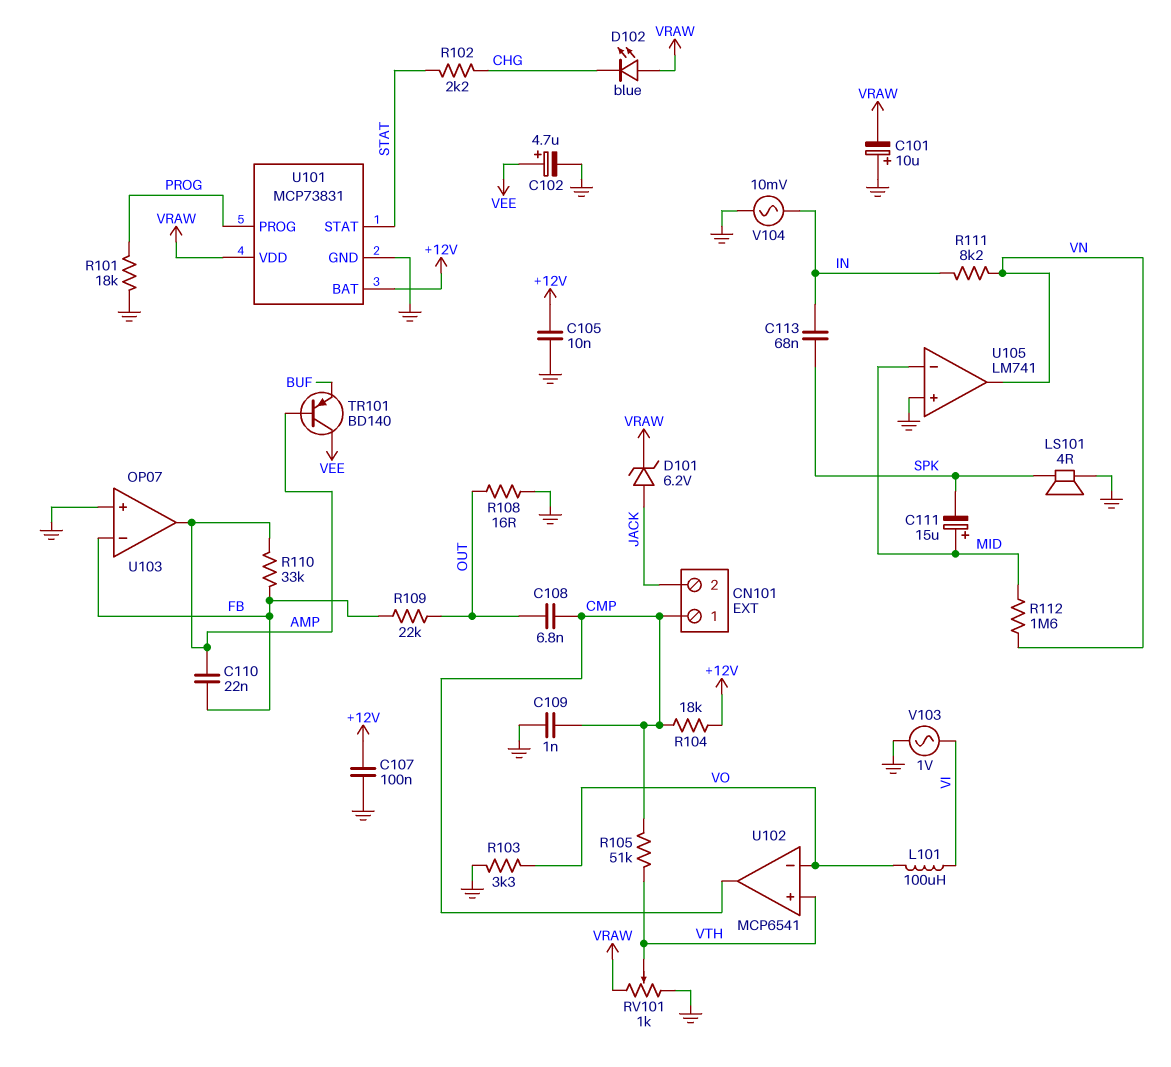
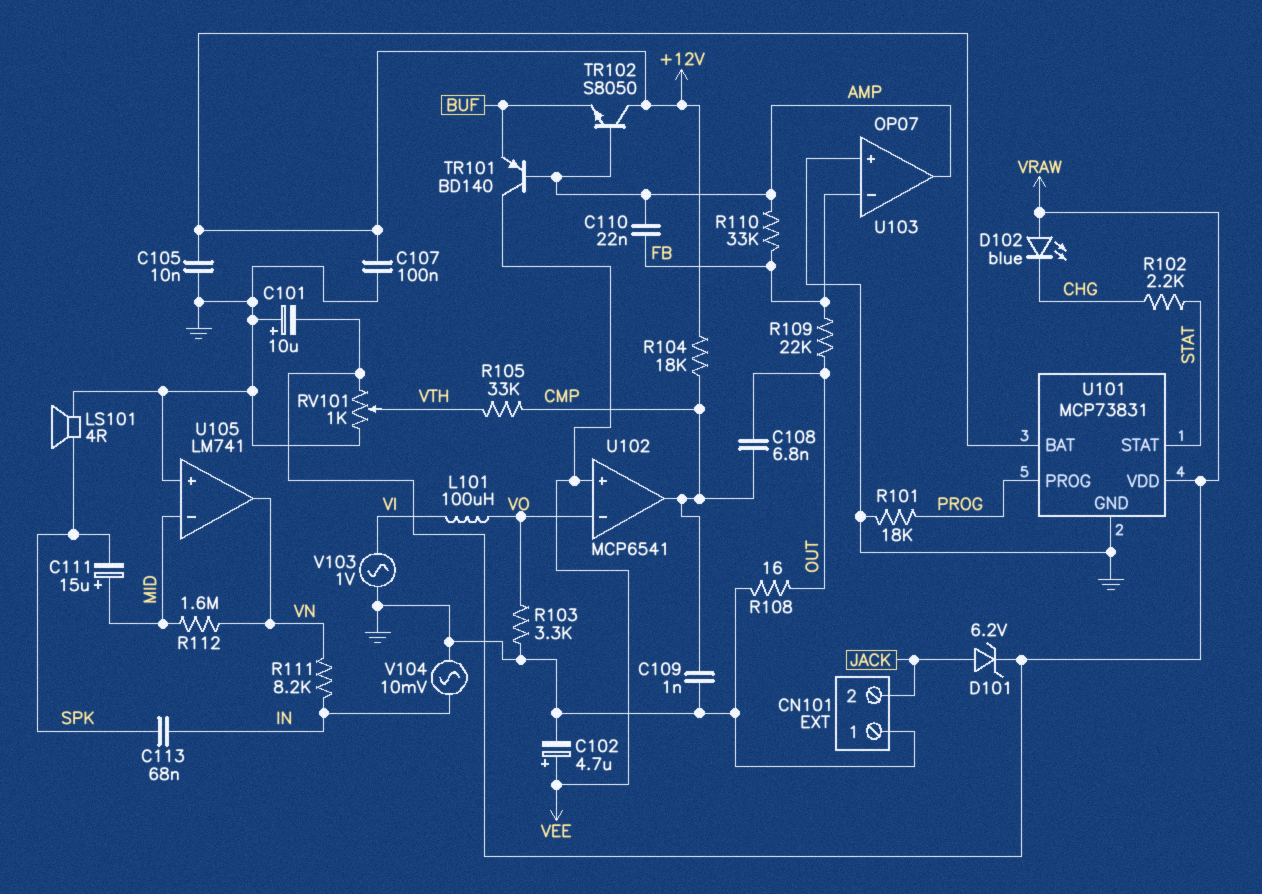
CN101 pin 1: CMP -> GND
R105: 51k (CMP, VTH) -> 33k (CMP, VTH)
TR102: none -> NPN S8050 (B AMP, C +12V, E BUF)
U102 pin in+: VTH -> VEE

